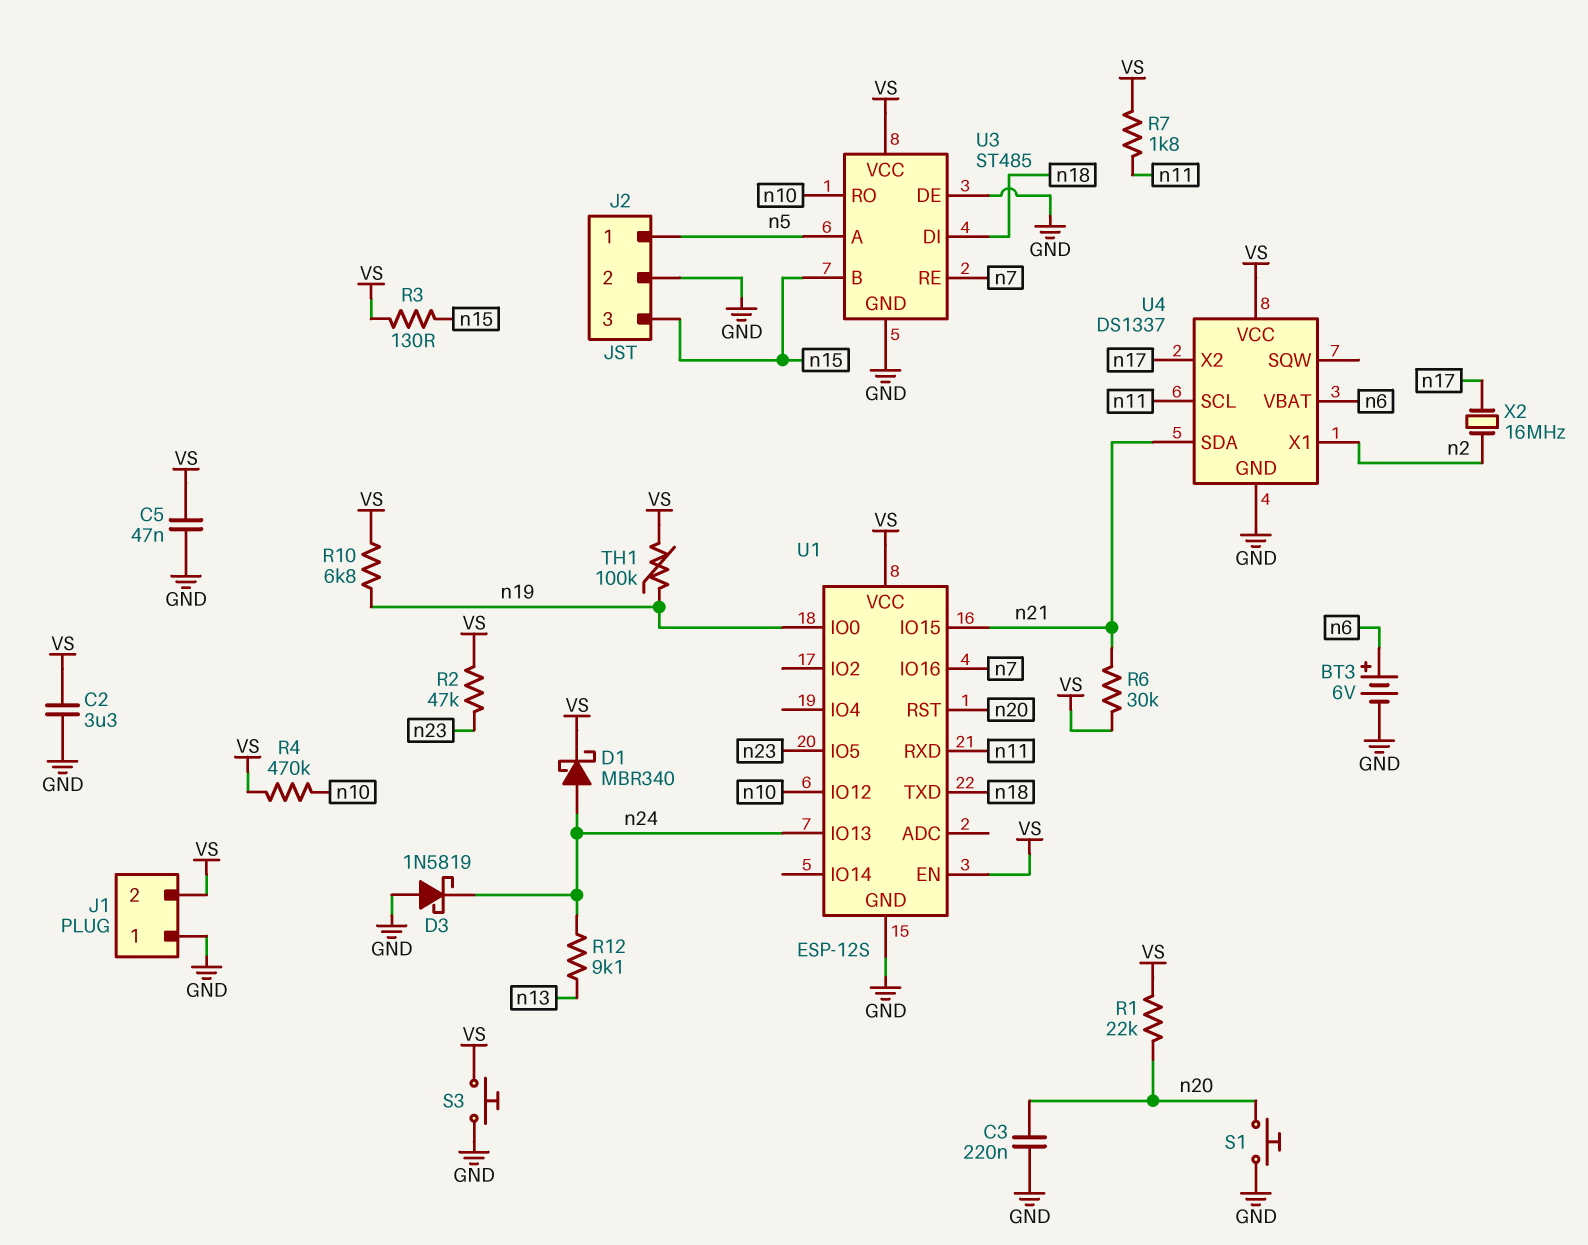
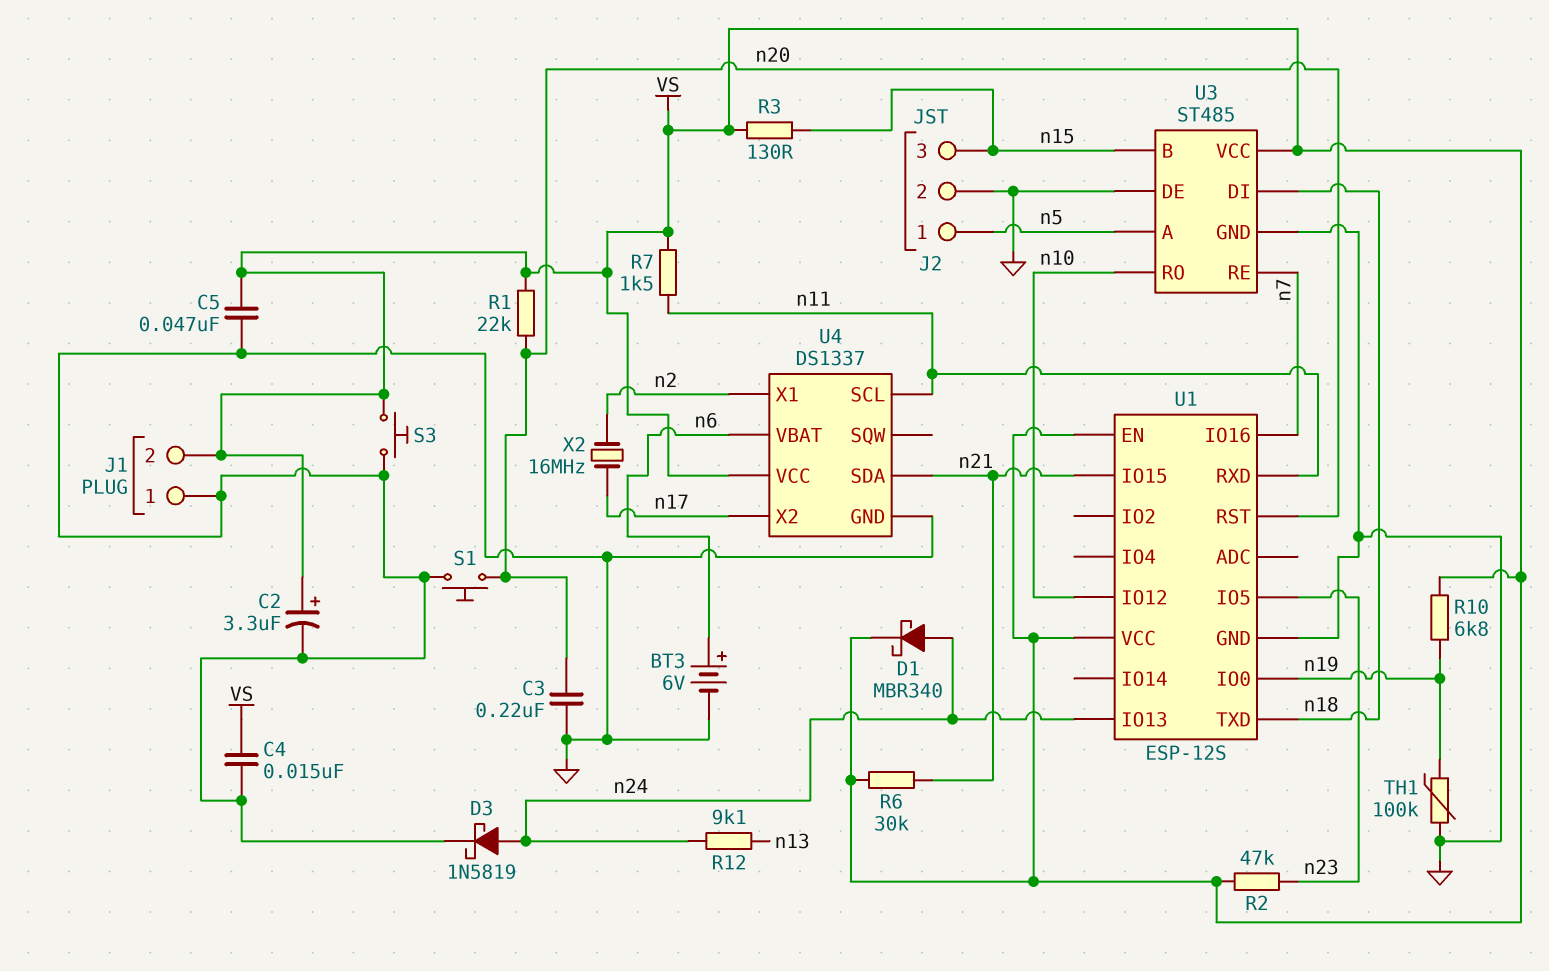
C2: 3.3uF (GND, VS) -> 3.3uF (plus VS, minus GND)
C4: none -> 15nF (GND, VS)
D3: schottky 1N5819 (A GND, K n24) -> schottky 1N5819 (A n24, K GND)
R4: 470k (VS, n10) -> none
R7: 1.8k (VS, n11) -> 1.5k (VS, n11)
TH1: 100k (VS, n19) -> 100k (GND, n19)

